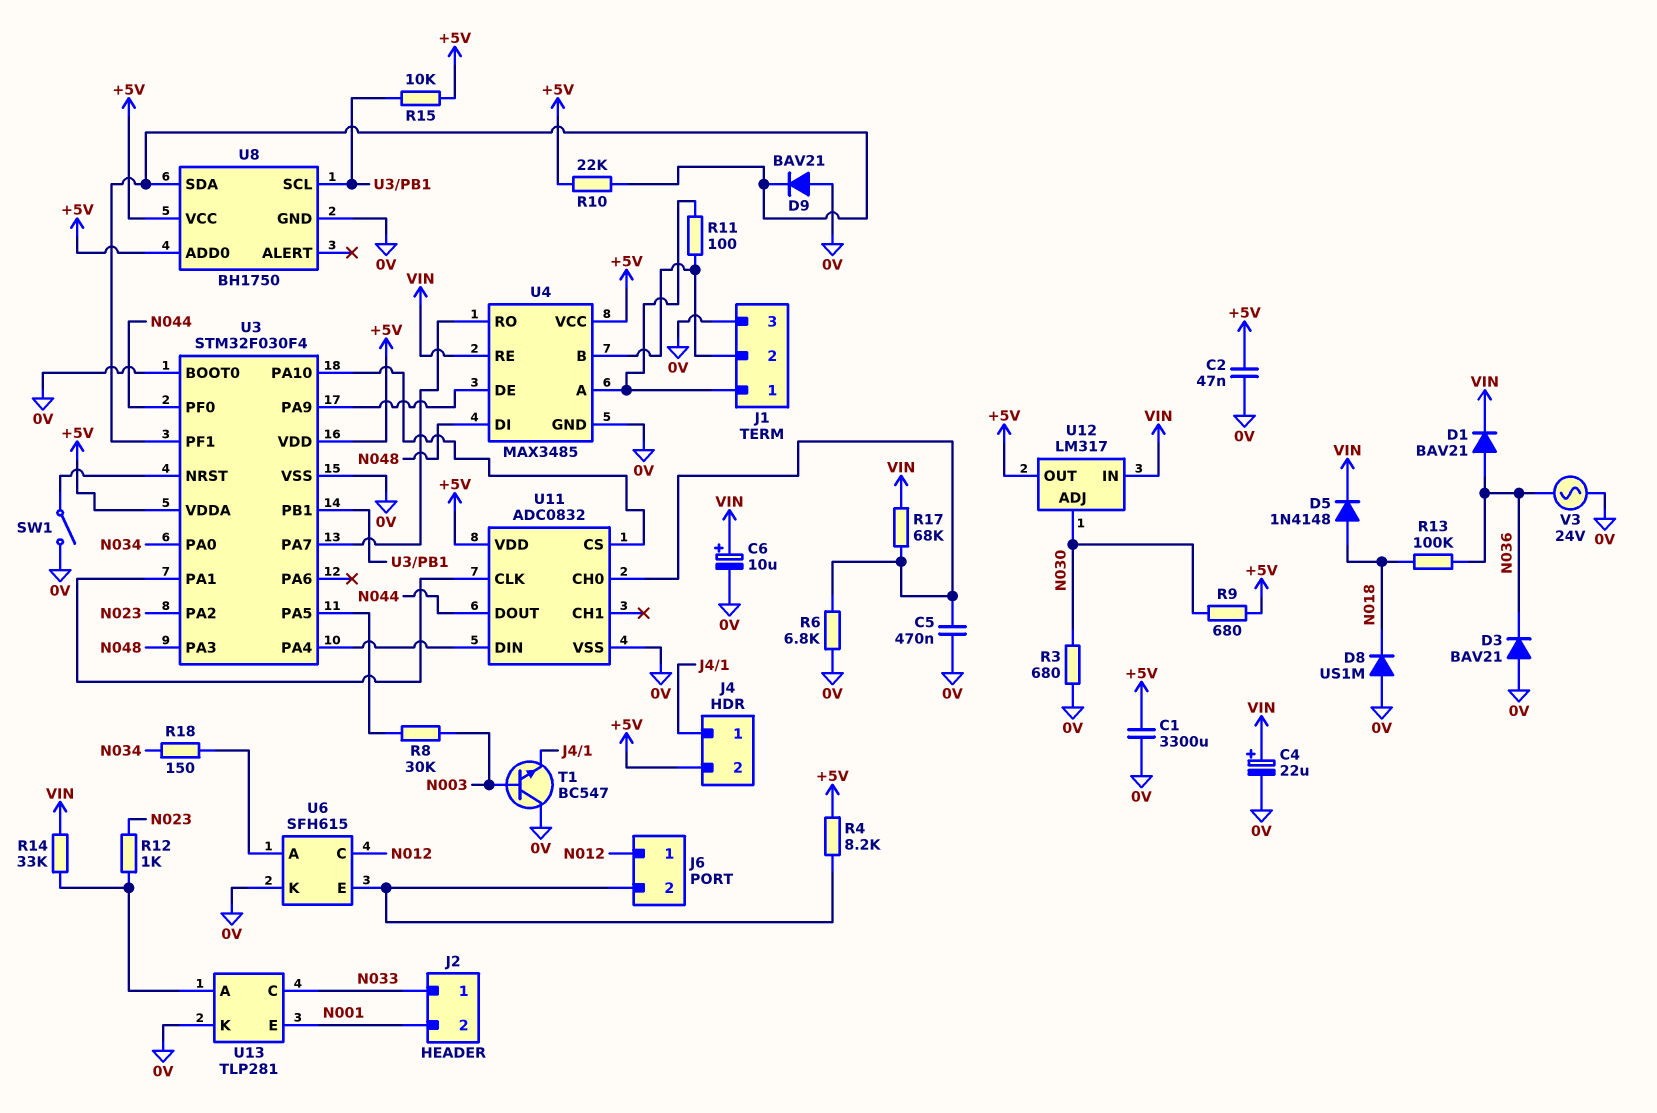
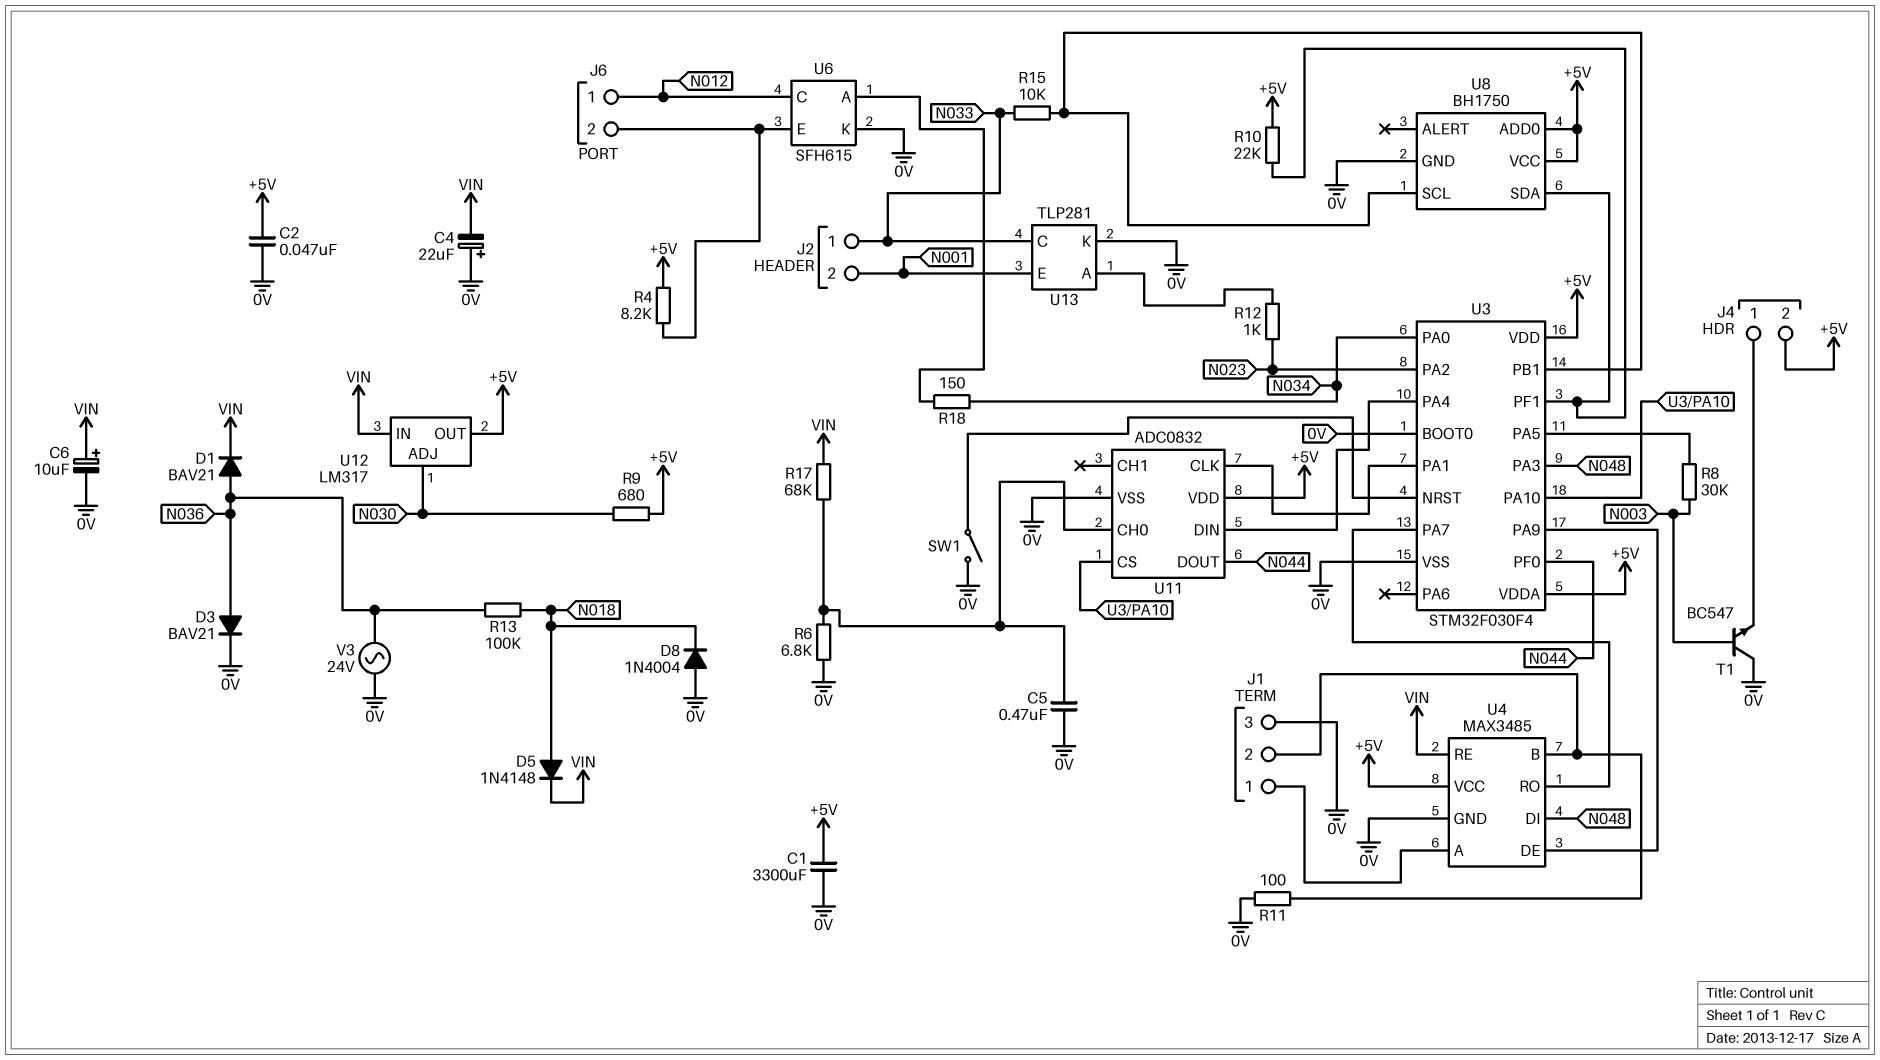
C4: 22uF (plus VIN, minus 0V) -> 22uF (plus 0V, minus VIN)
D3: diode BAV21 (A 0V, K N036) -> diode BAV21 (A N036, K 0V)
D8: diode US1M (A 0V, K N018) -> diode 1N4004 (A 0V, K N018)
D9: diode BAV21 (A 0V, K U3/PF1) -> none
R3: 680 (0V, N030) -> none
R11: 100 (J1/1, J1/2) -> 100 (0V, J1/2)
R14: 33k (U13/A, VIN) -> none
R15: 10k (+5V, U3/PB1) -> 10k (N033, U3/PB1)

